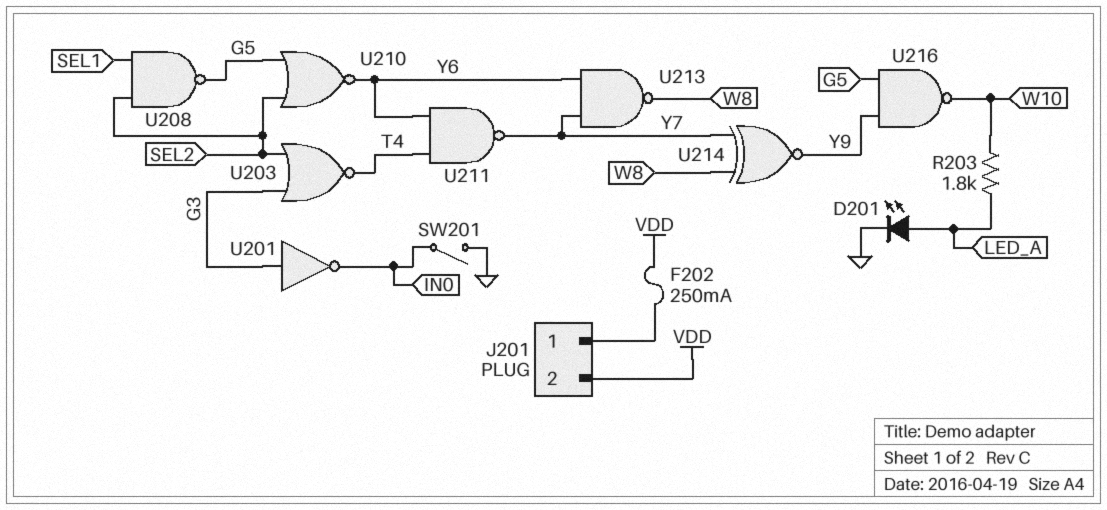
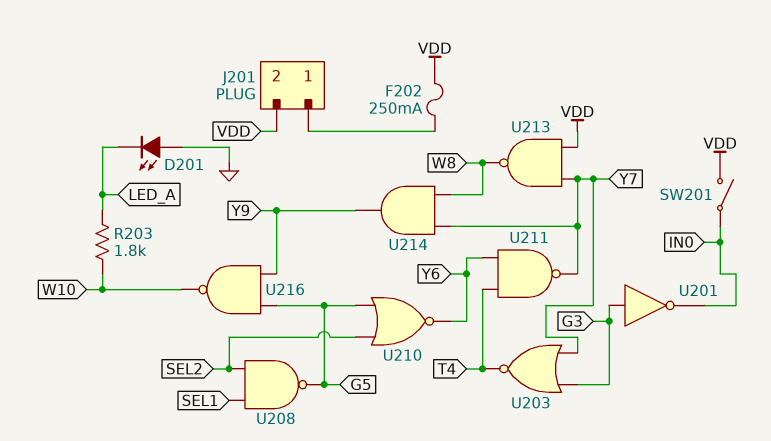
D201: LED (A LED_A, K GND) -> LED (A GND, K LED_A)
SW201: switch (GND, IN0) -> switch (IN0, VDD)
U203: NOR (in G3, in SEL2, out T4) -> NOR (in G3, in Y7, out T4)
U213: NAND (in Y6, in Y7, out W8) -> NAND (in VDD, in Y7, out W8)
U214: XNOR (in W8, in Y7, out Y9) -> AND (in W8, in Y7, out Y9)

